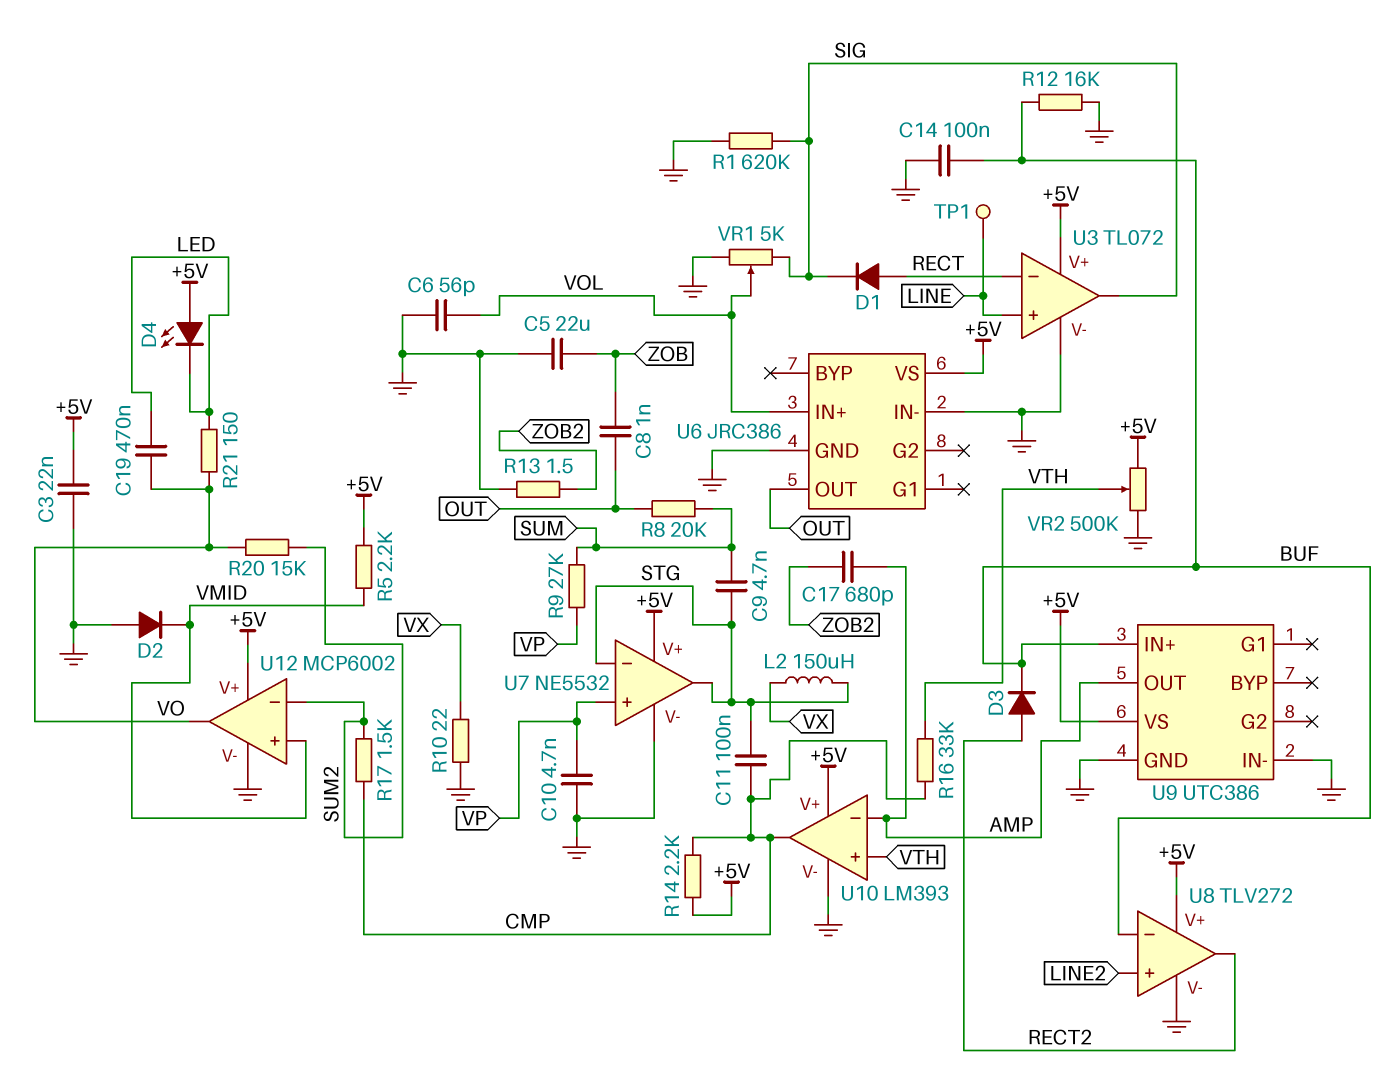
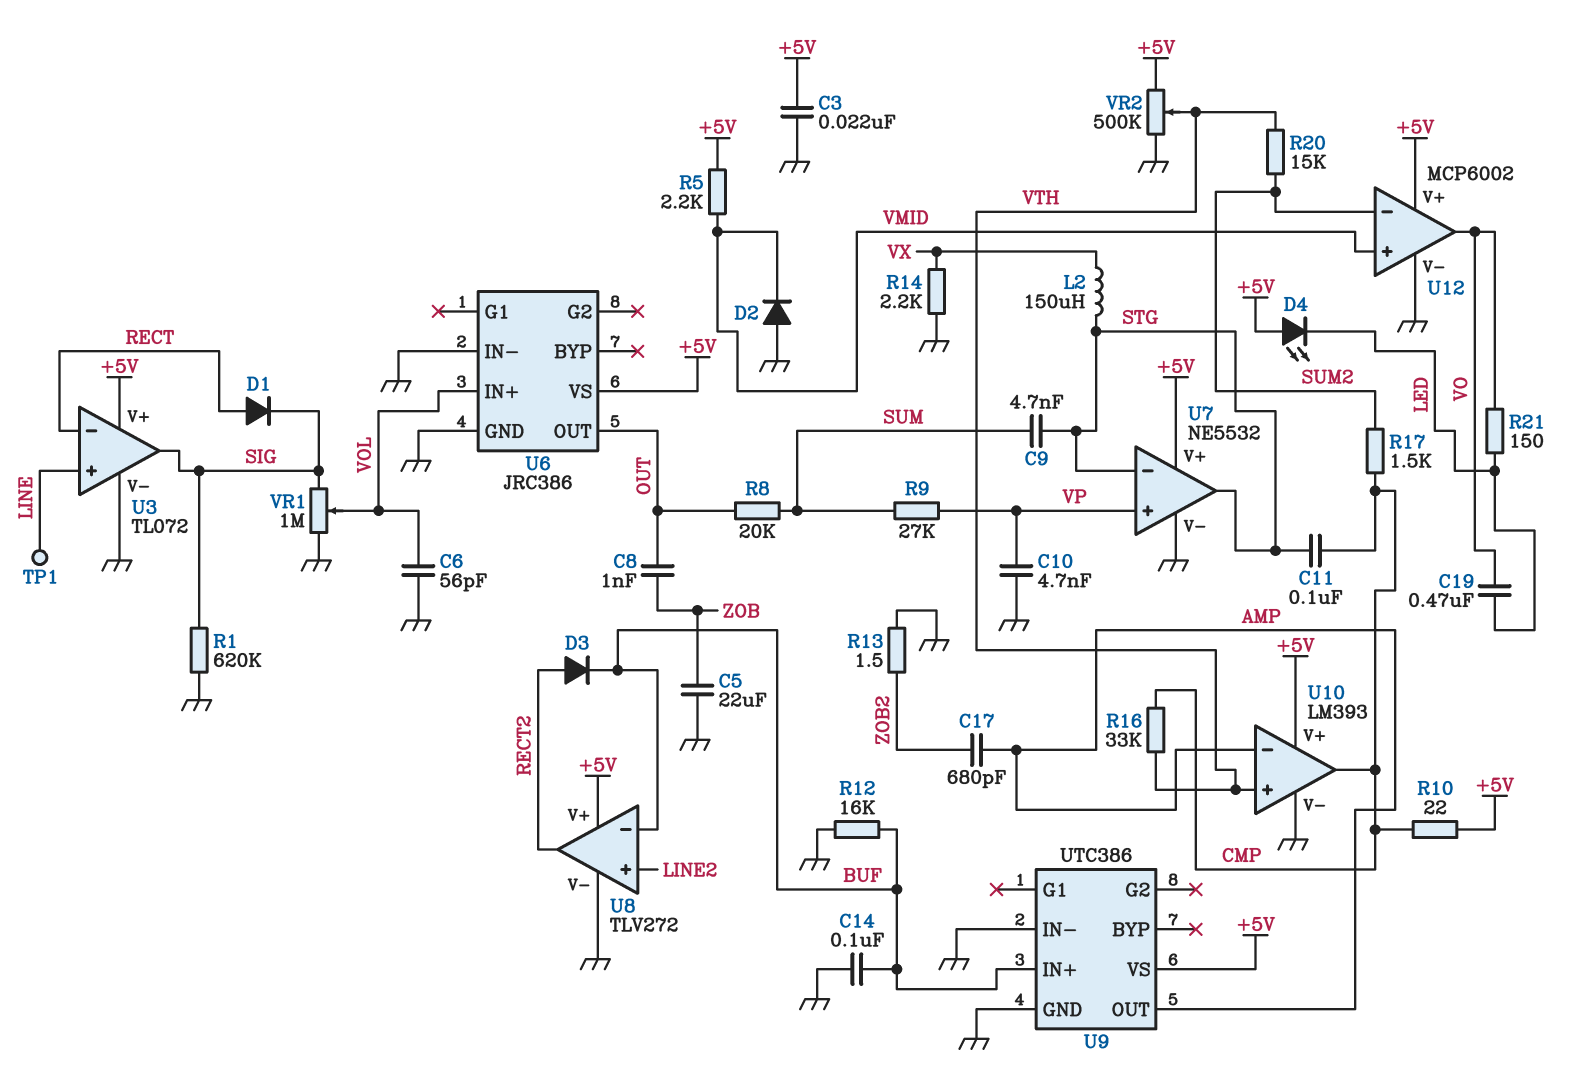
R10: 22 (GND, VX) -> 22 (+5V, CMP)
R14: 2.2k (+5V, CMP) -> 2.2k (GND, VX)
R20: 15k (SUM2, VO) -> 15k (SUM2, VTH)
VR1: 5k (GND, SIG, wiper VOL) -> 1M (GND, SIG, wiper VOL)

